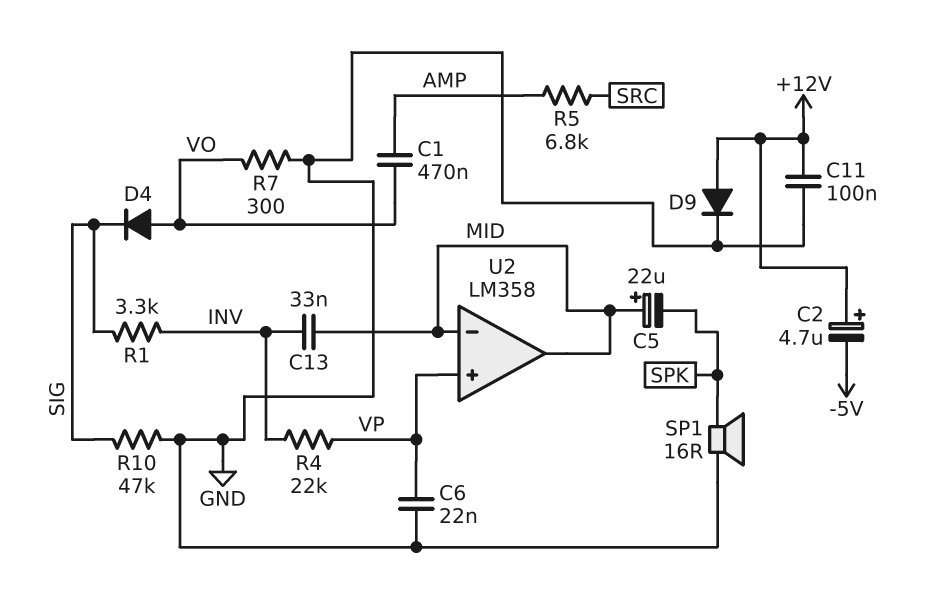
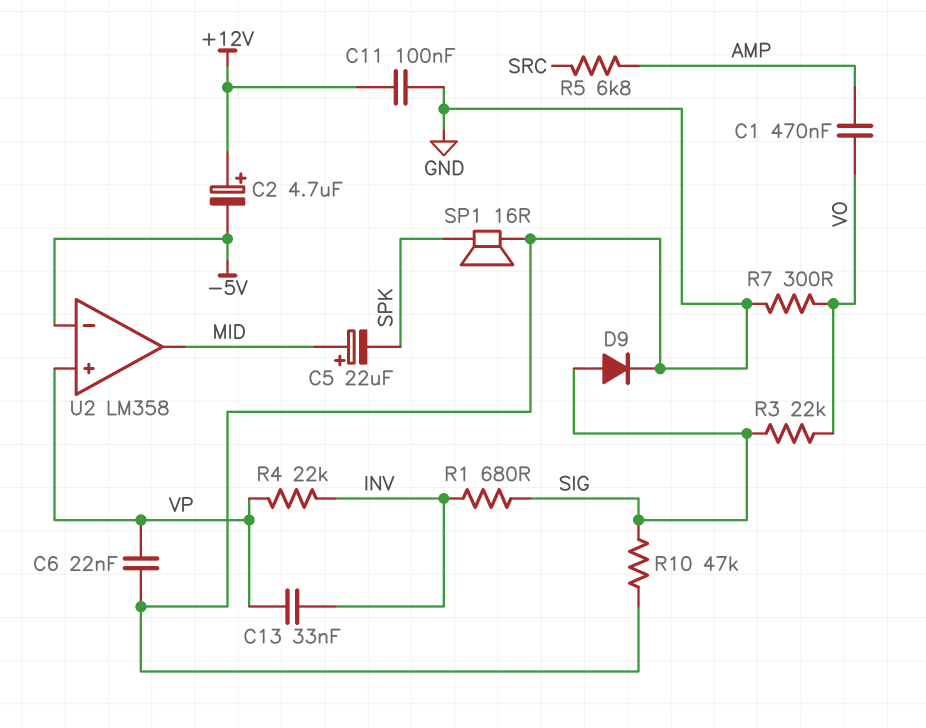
C13: 33nF (INV, MID) -> 33nF (INV, VP)
D4: diode (A VO, K SIG) -> none
D9: diode (A +12V, K GND) -> diode (A SIG, K GND)
R1: 3.3k (INV, SIG) -> 680 (INV, SIG)
R3: none -> 22k (SIG, VO)
U2 pin in-: MID -> -5V

